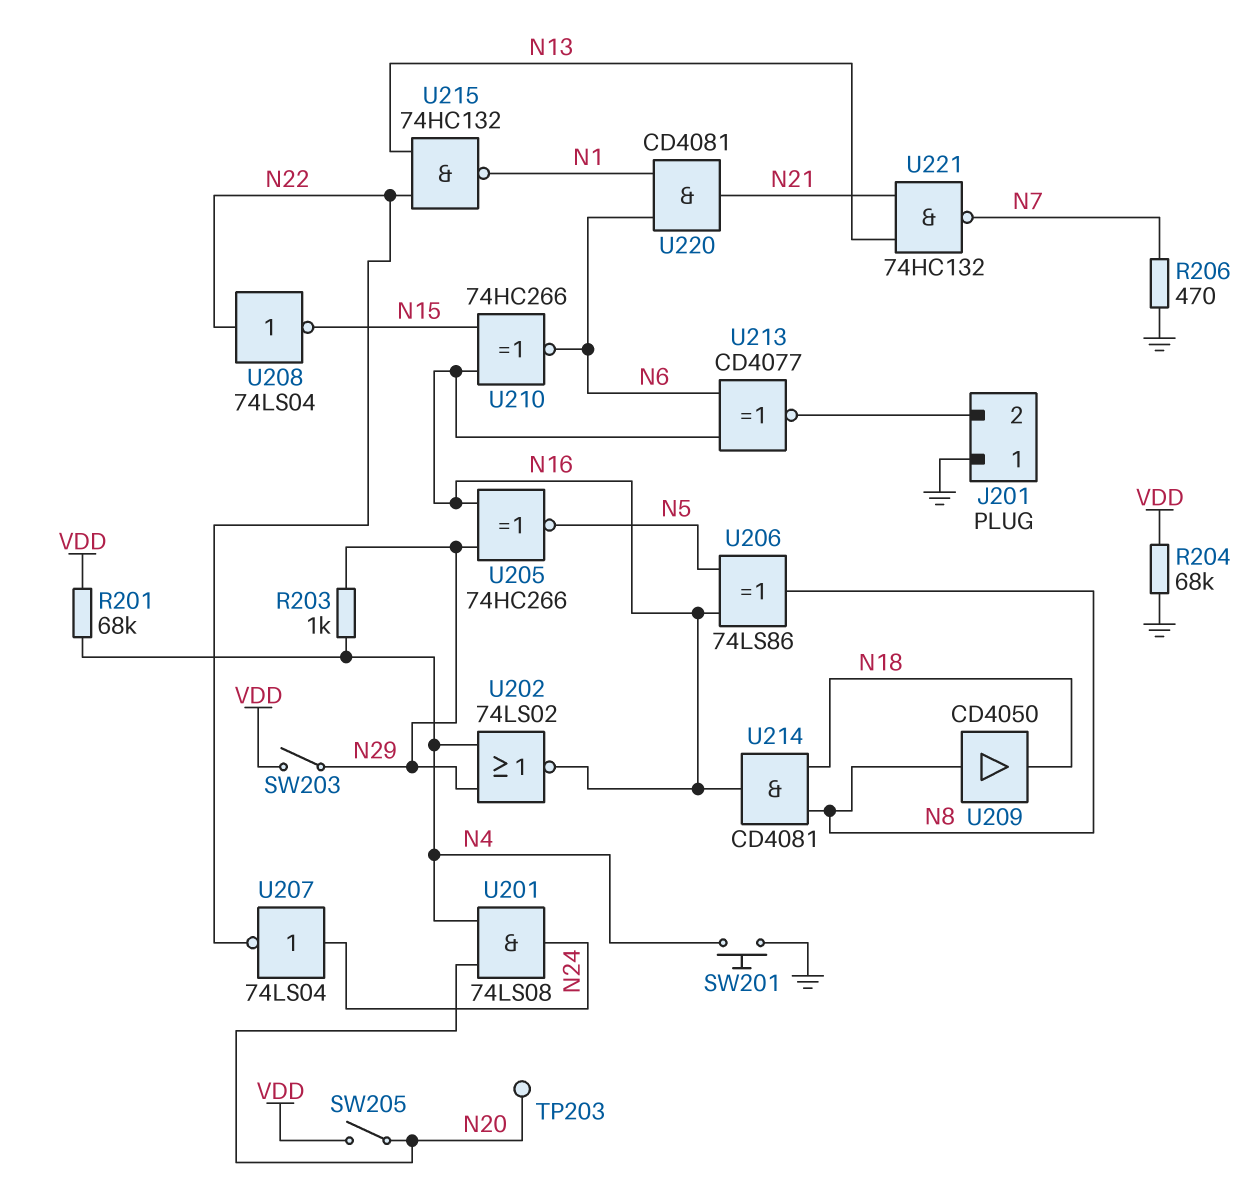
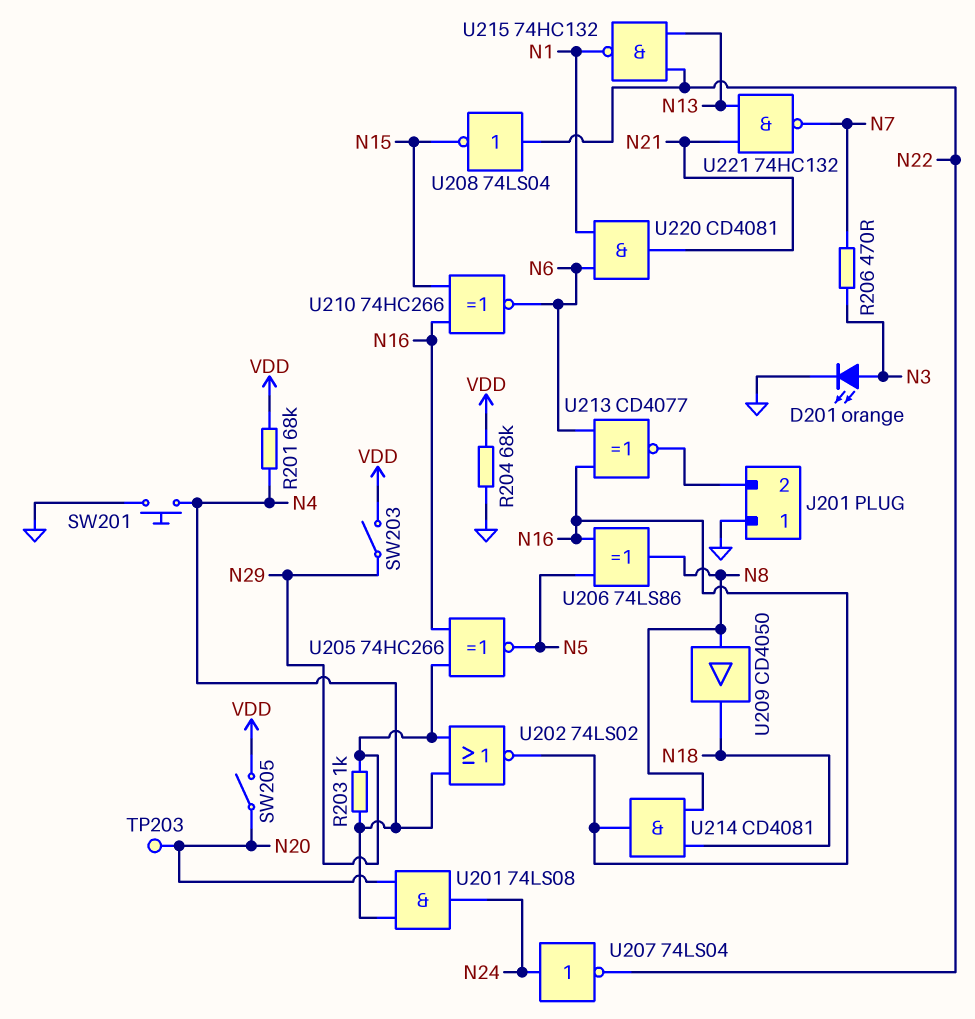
D201: none -> LED orange (A N3, K GND)
R206: 470 (GND, N7) -> 470 (N3, N7)

